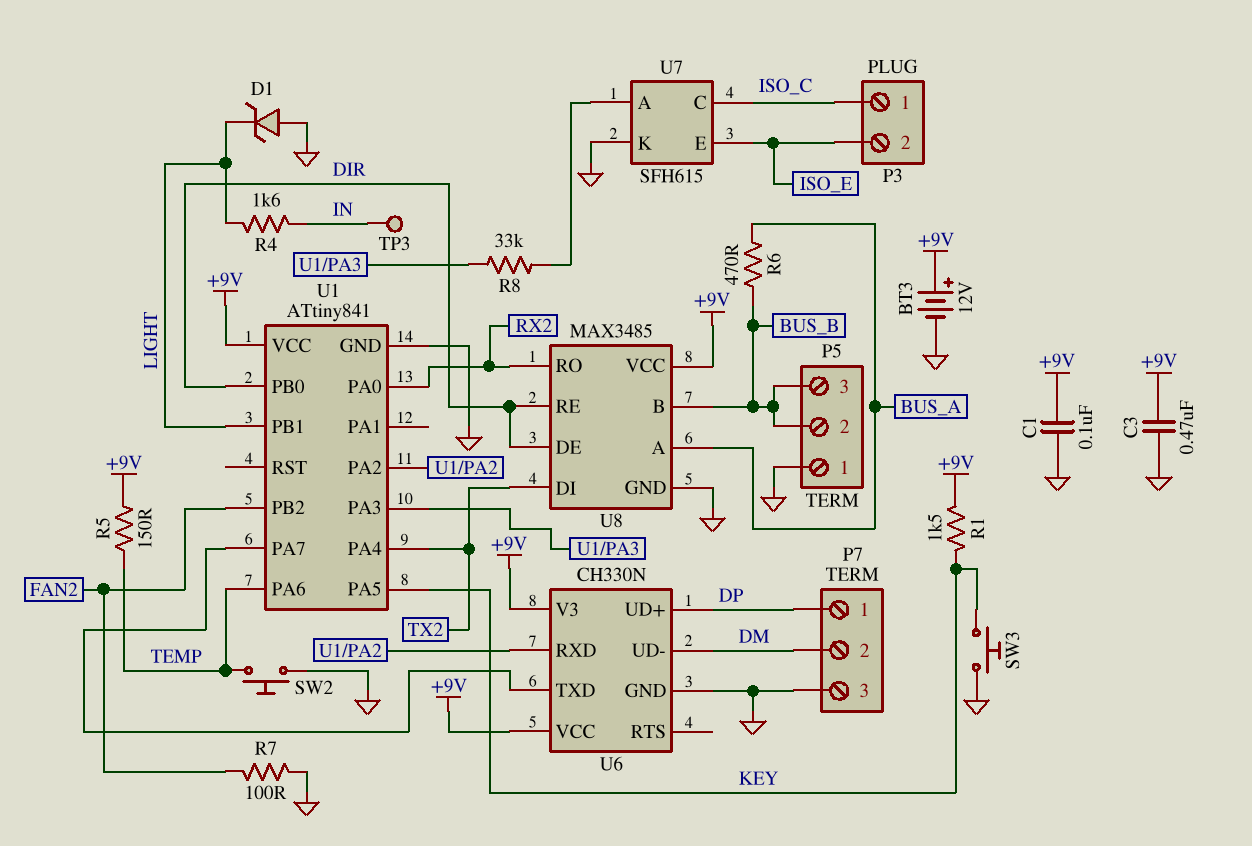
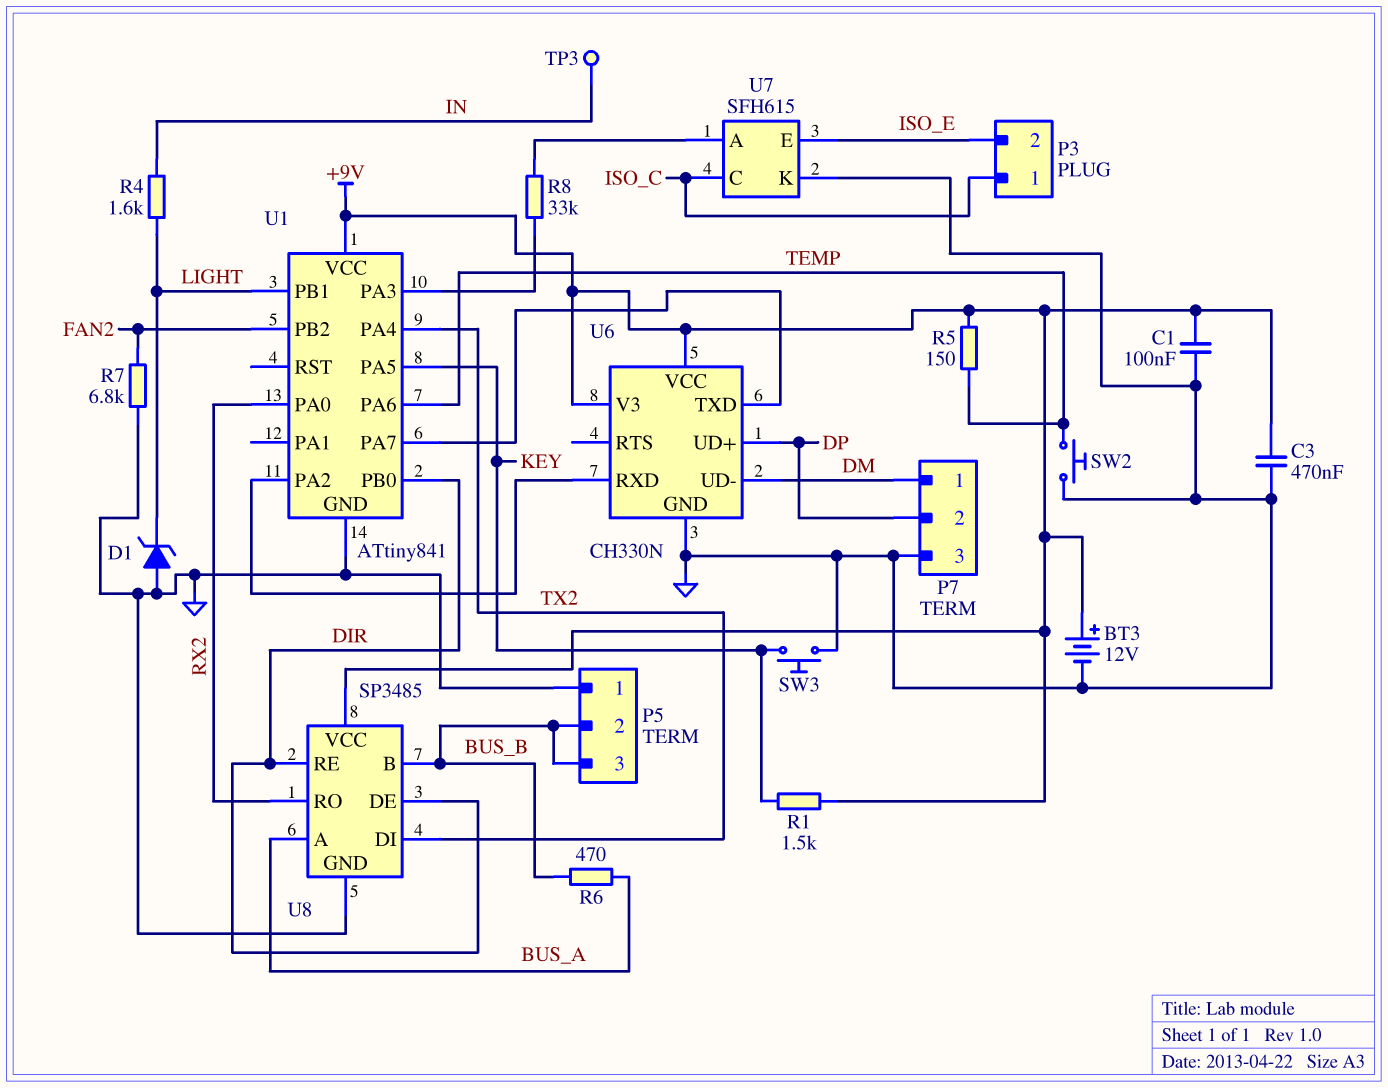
P7 pin 1: DP -> DM
P7 pin 2: DM -> DP
R7: 100 (FAN2, GND) -> 6.8k (FAN2, GND)
U8: MAX3485 -> SP3485

